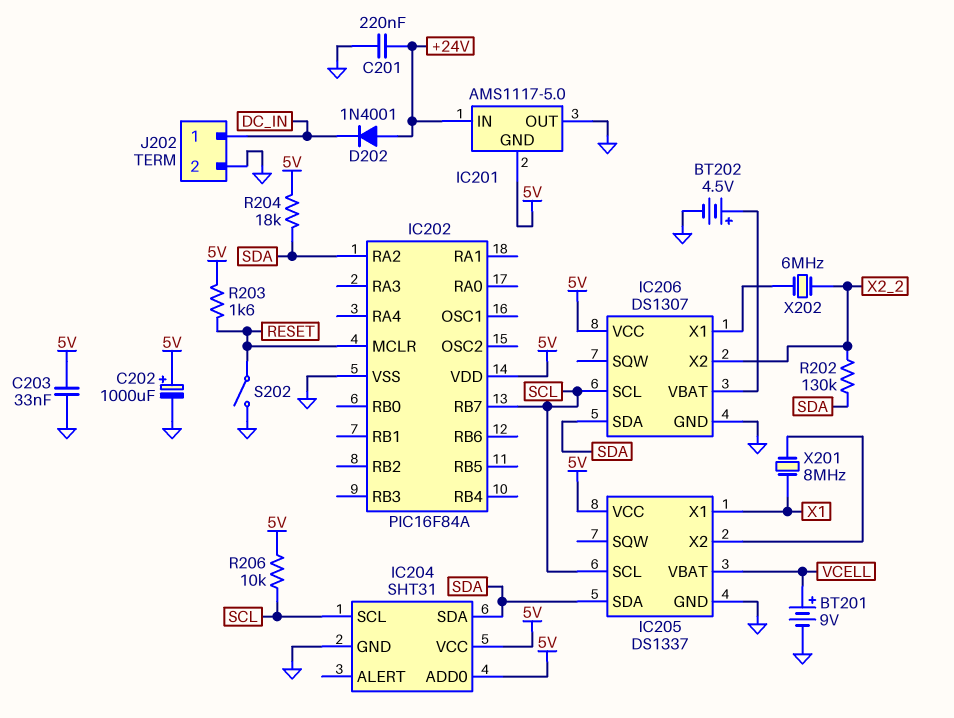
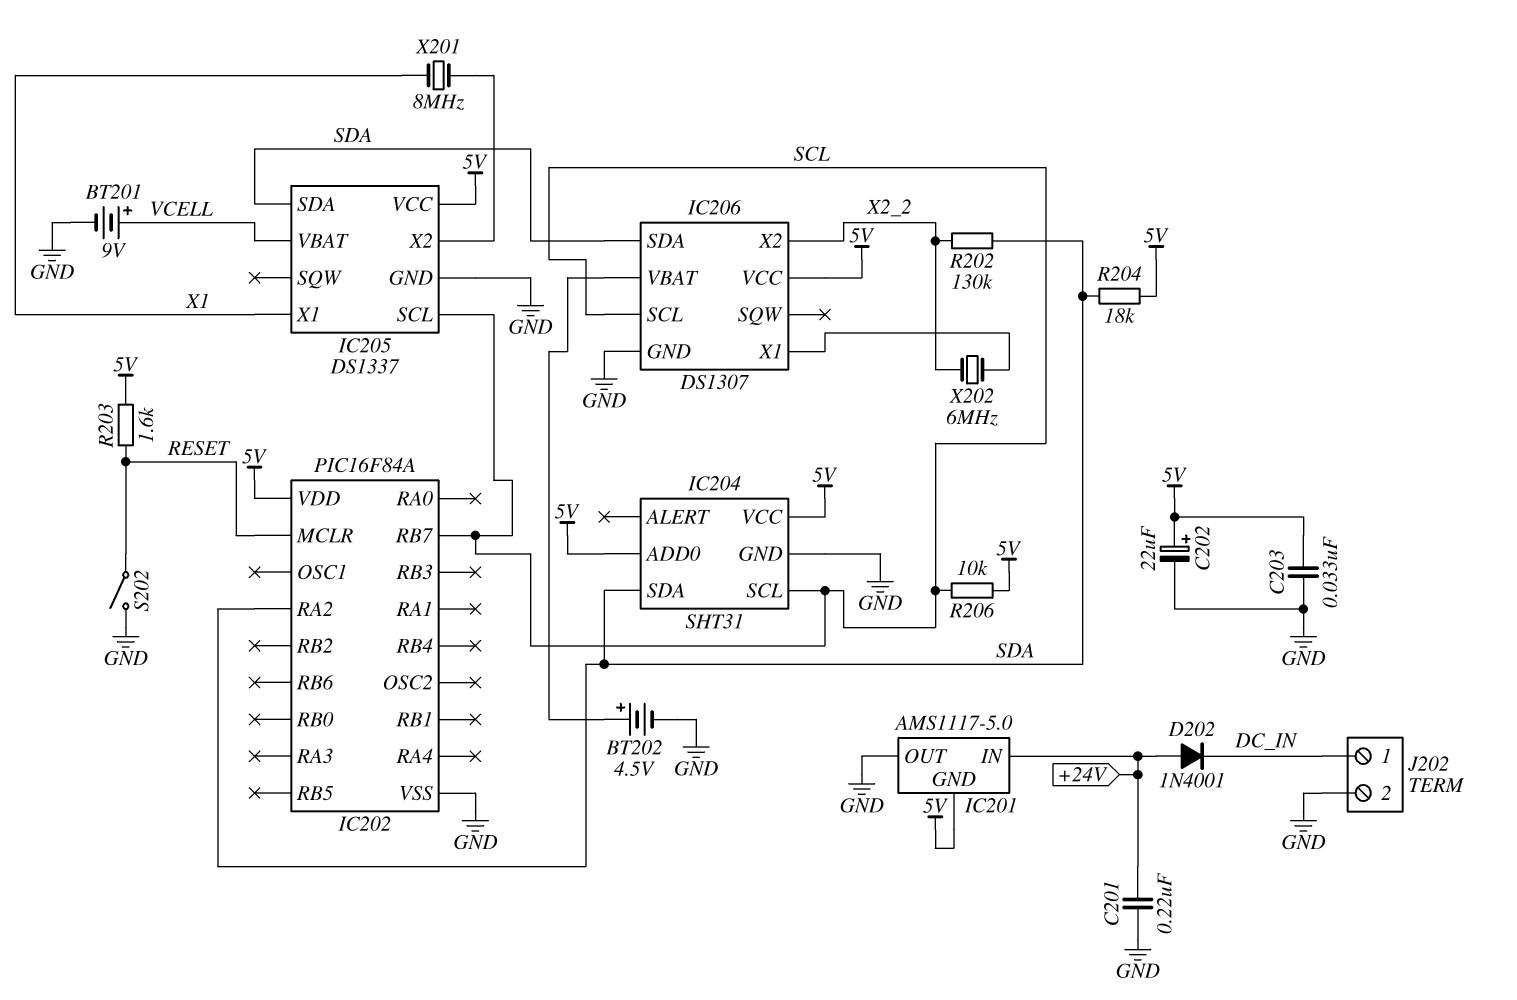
C202: 1000uF (plus 5V, minus GND) -> 22uF (plus 5V, minus GND)

